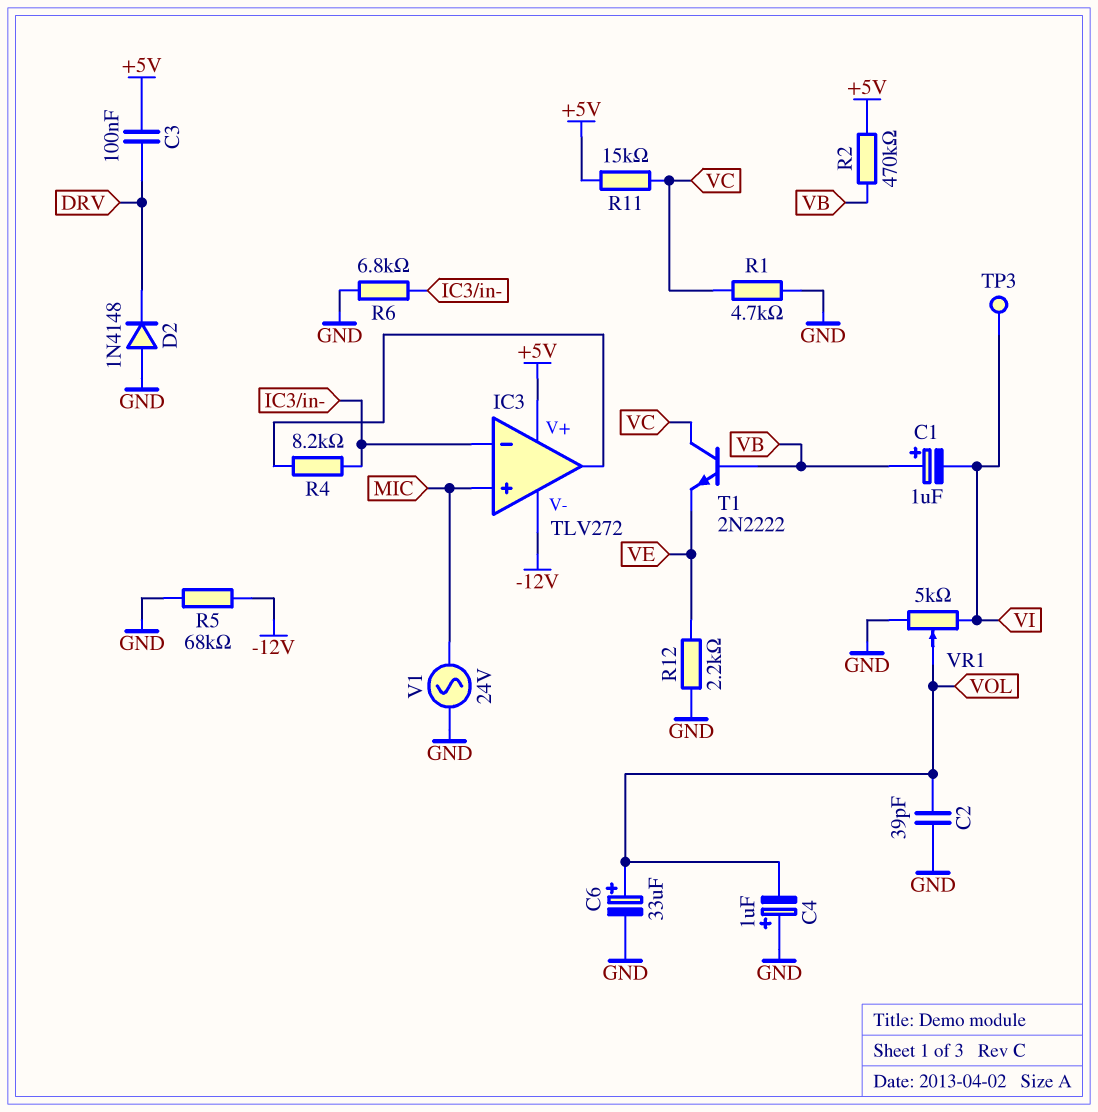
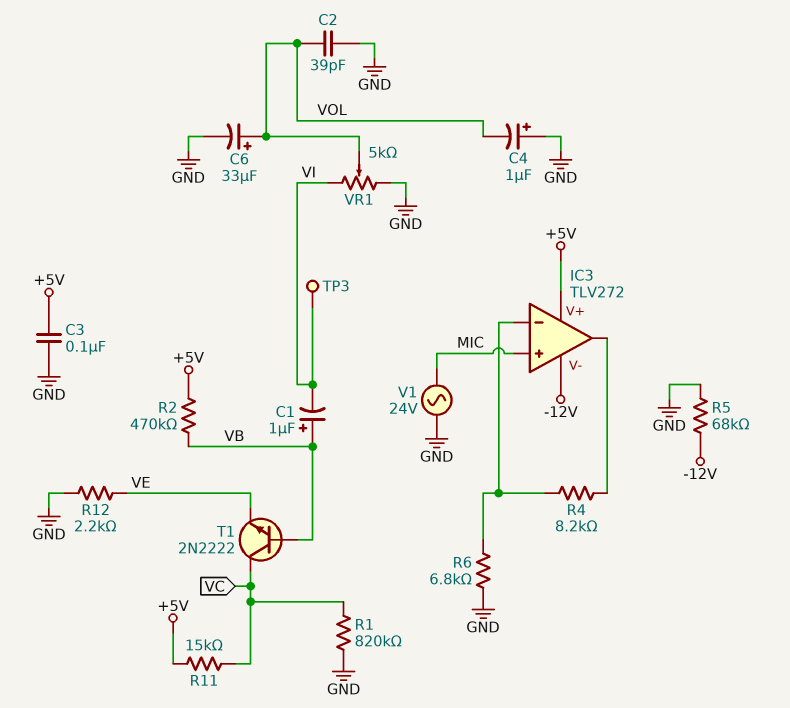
C3: 100nF (+5V, DRV) -> 100nF (+5V, GND)
D2: diode 1N4148 (A GND, K DRV) -> none
R1: 4.7k (GND, VC) -> 820k (GND, VC)

